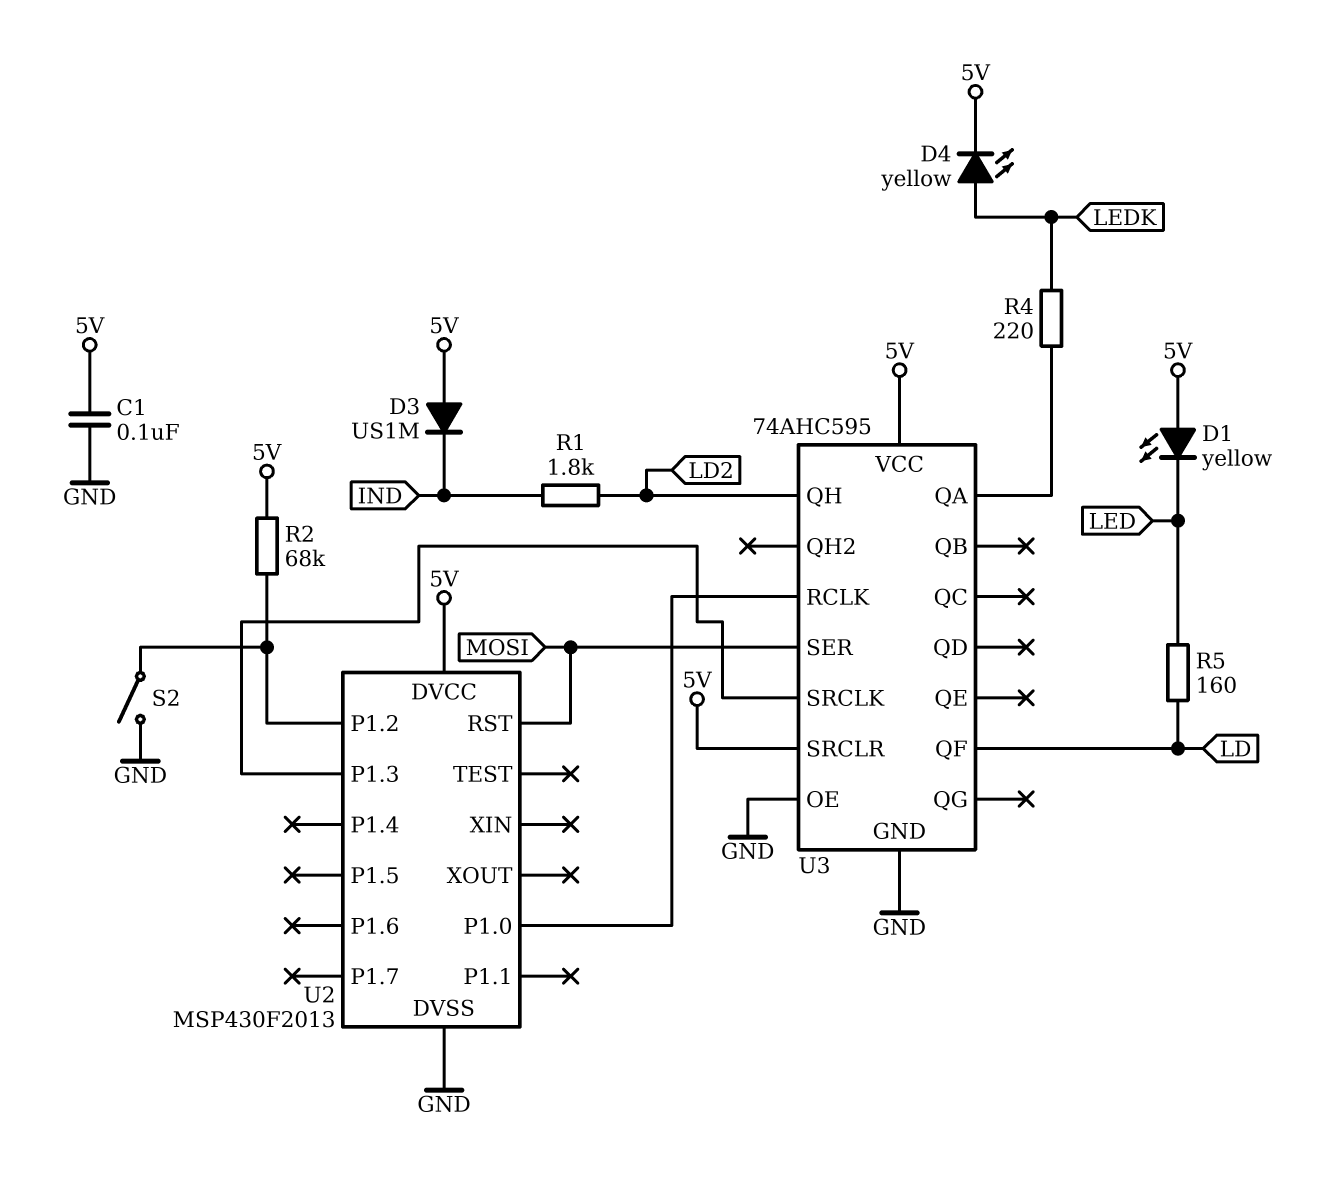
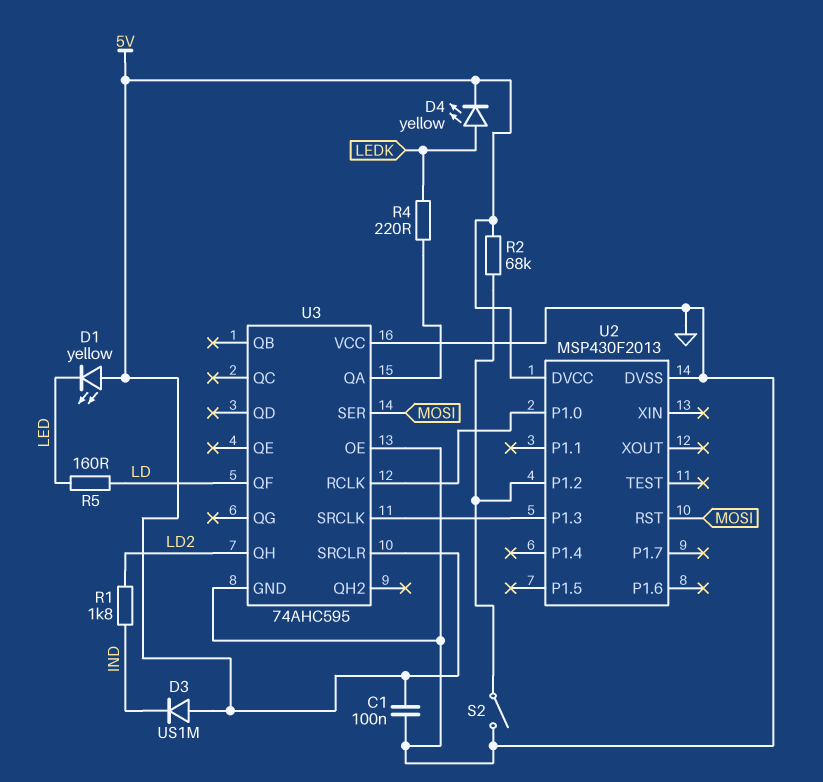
U3 pin VCC: 5V -> GND

